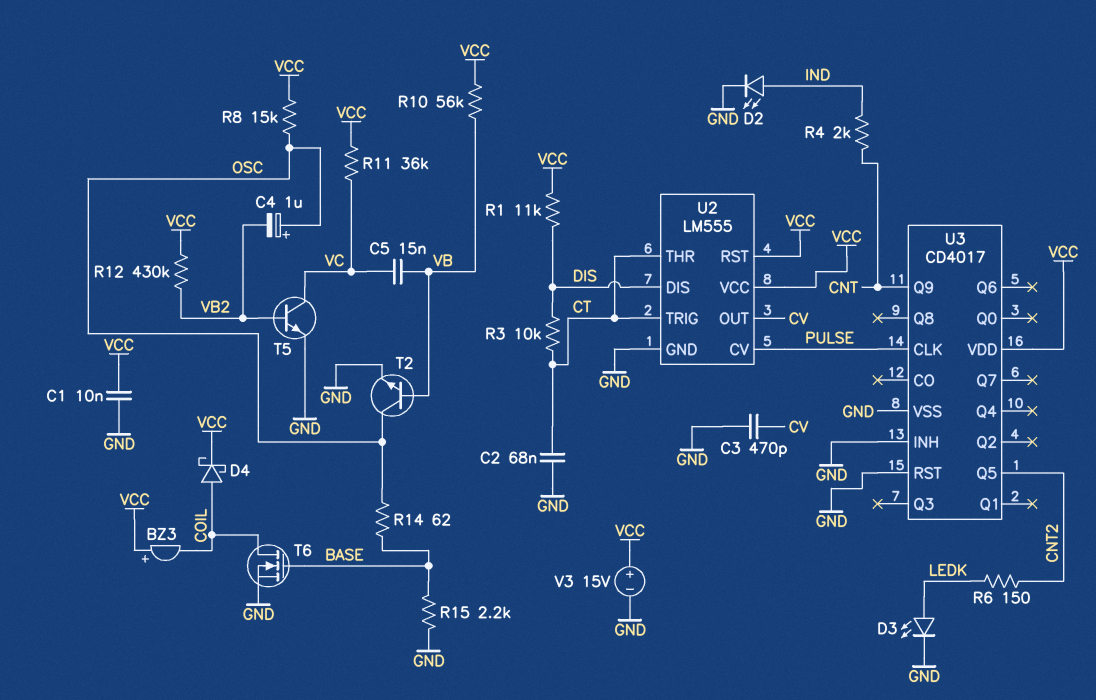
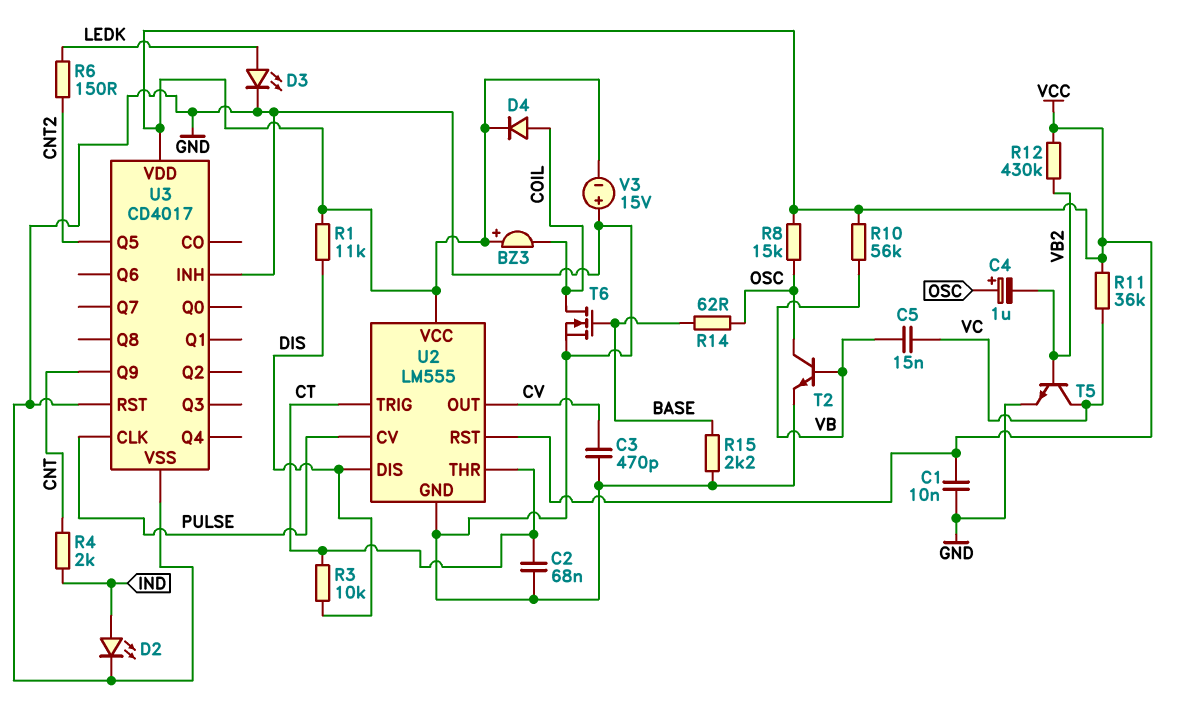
D4: schottky (A COIL, K VCC) -> diode (A COIL, K VCC)
V3: 15V (plus VCC, minus GND) -> 15V (plus GND, minus VCC)

